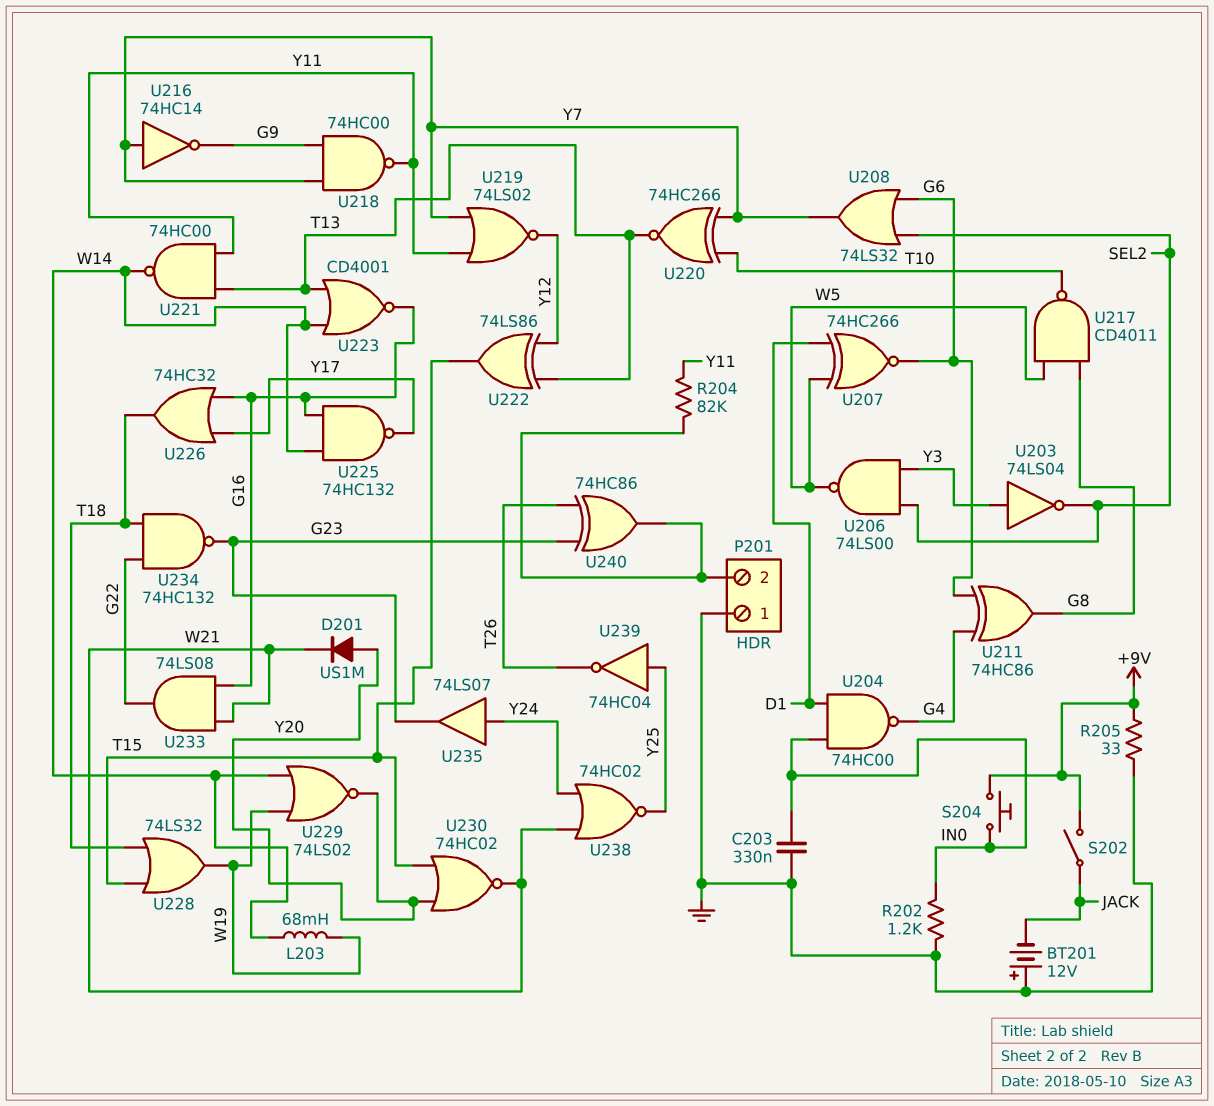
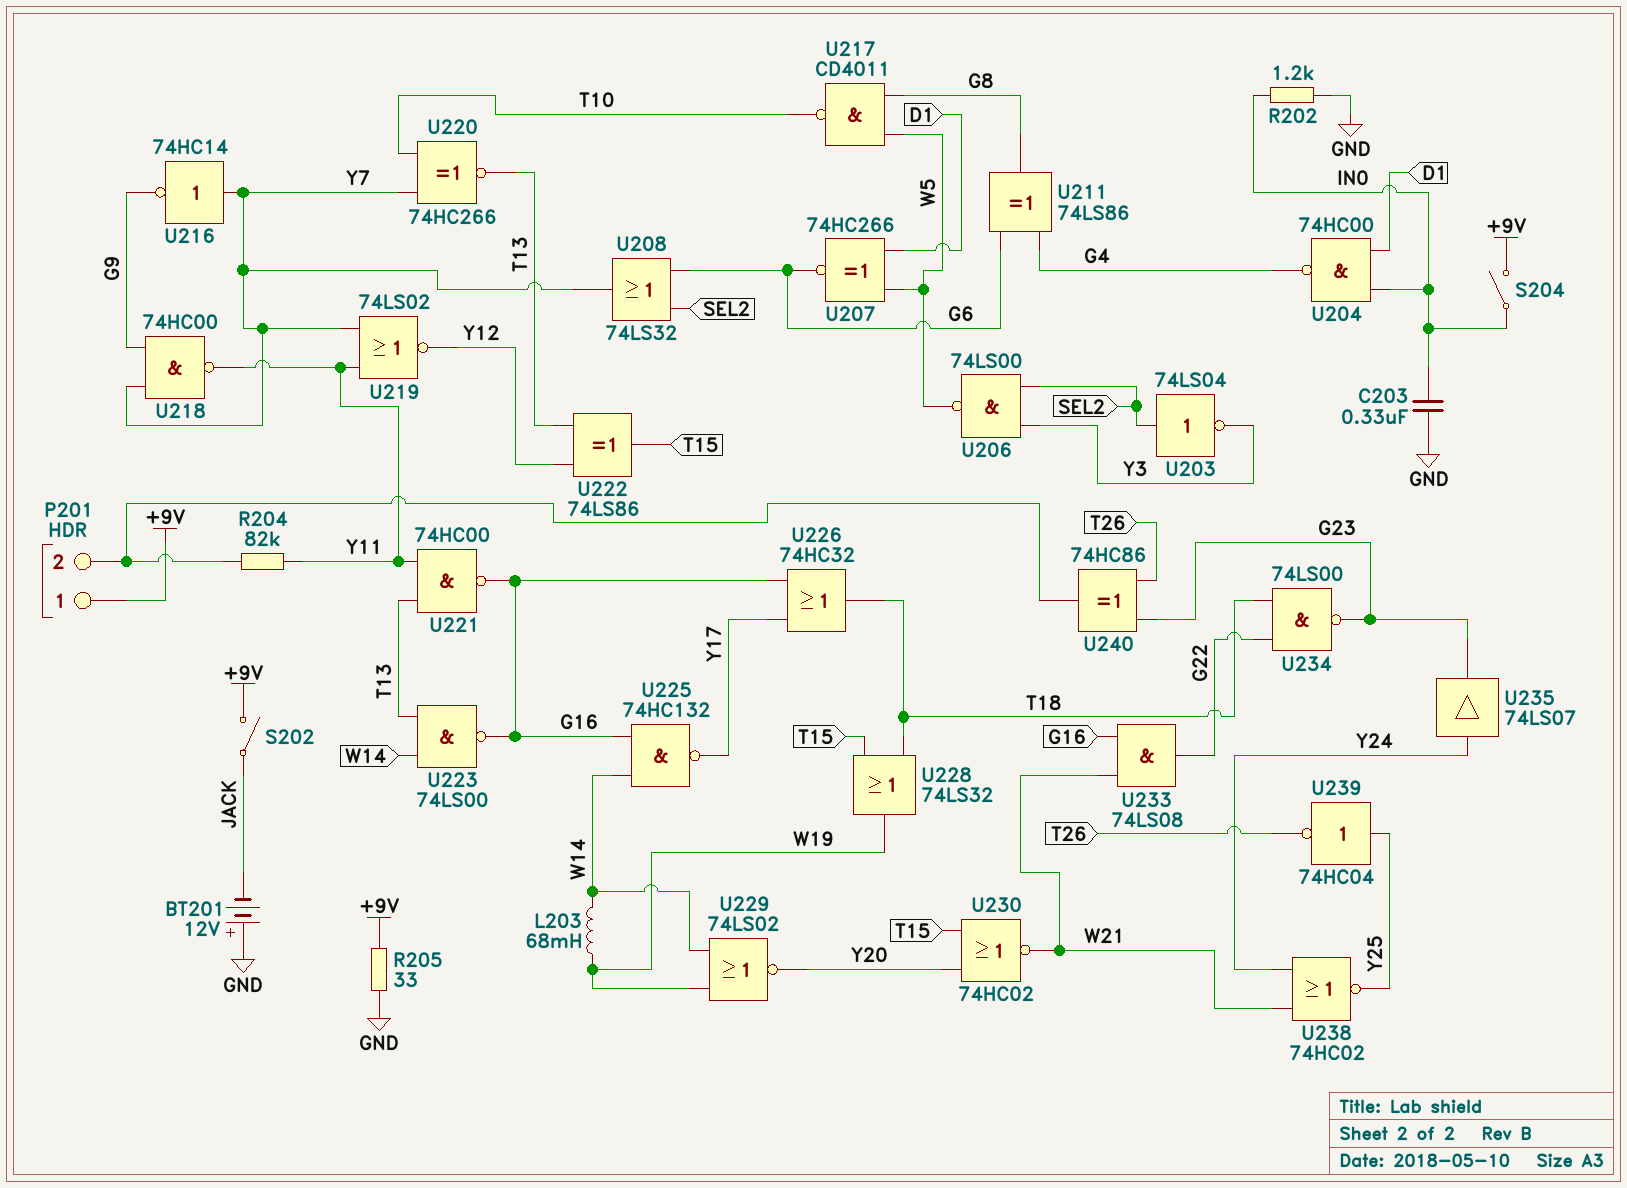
D201: diode US1M (A Y20, K W21) -> none
P201 pin 1: GND -> +9V
S204: button (+9V, IN0) -> switch (+9V, IN0)
U203: NOT 74LS04 (in Y3, out SEL2) -> NOT 74LS04 (in SEL2, out Y3)
U211: XOR 74HC86 (in G4, in G6, out G8) -> XOR 74LS86 (in G4, in G6, out G8)
U221: NAND 74HC00 (in T13, in Y11, out W14) -> NAND 74HC00 (in T13, in Y11, out G16)
U223: NOR CD4001 (in T13, in W14, out G16) -> NAND 74LS00 (in T13, in W14, out G16)
U234: NAND 74HC132 (in G22, in T18, out G23) -> NAND 74LS00 (in G22, in T18, out G23)

